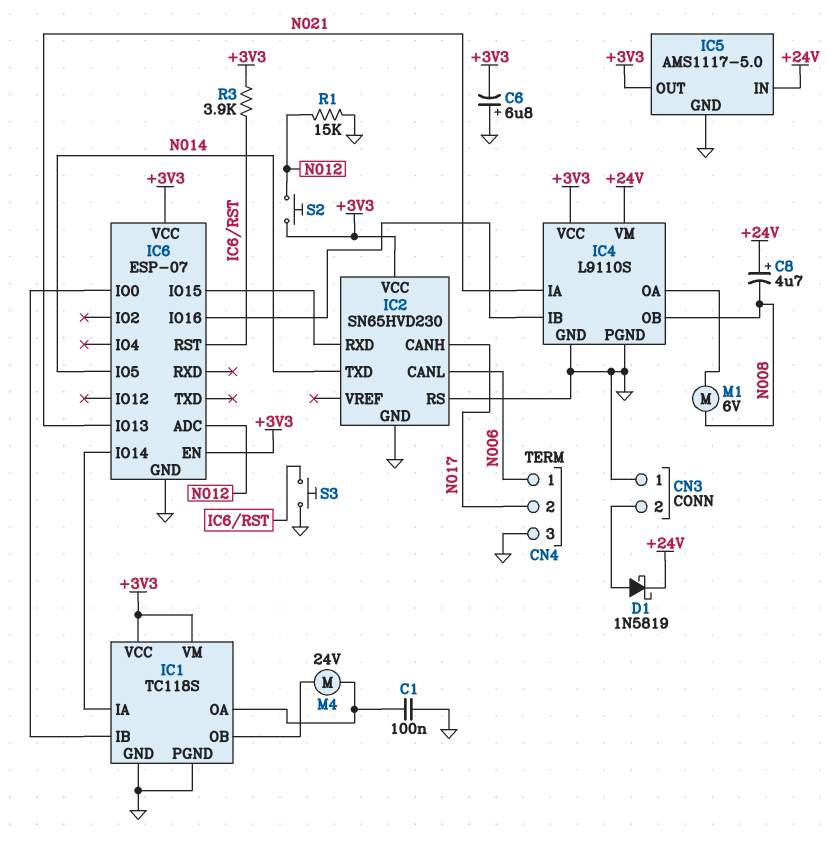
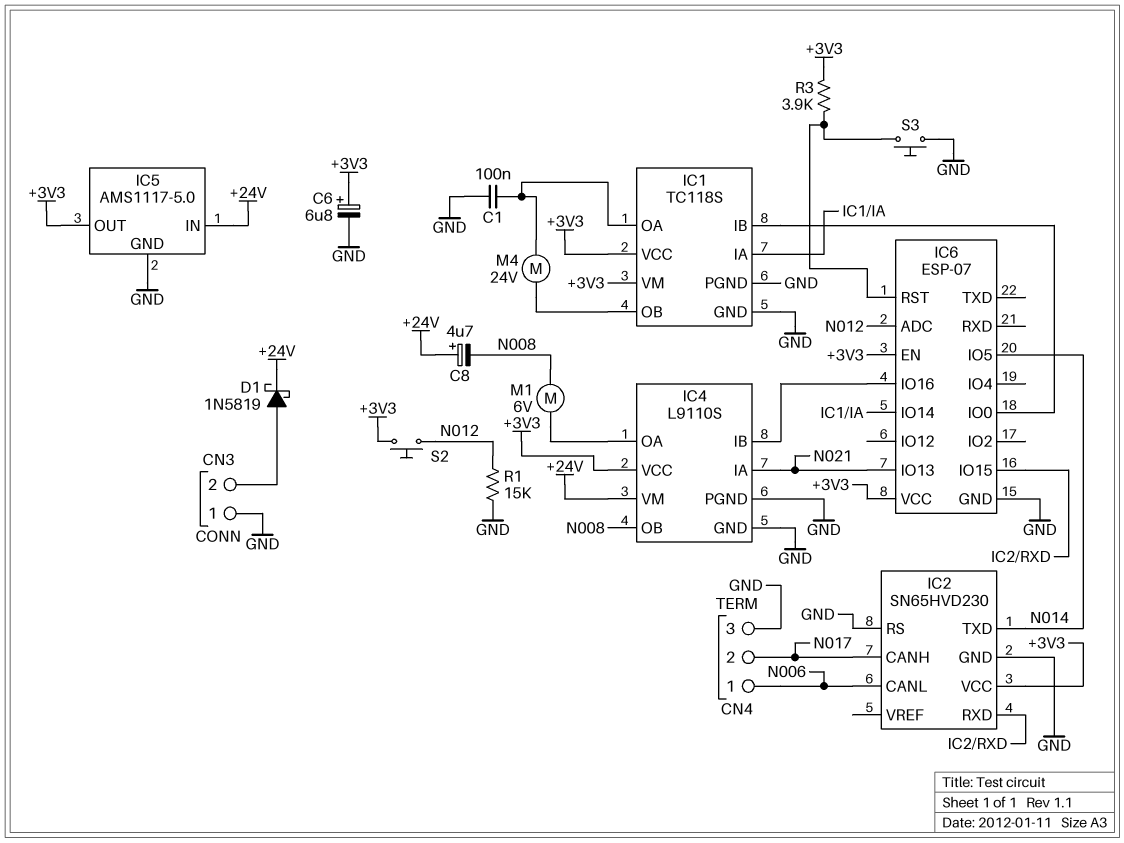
C6: 6.8uF (plus GND, minus +3V3) -> 6.8uF (plus +3V3, minus GND)

